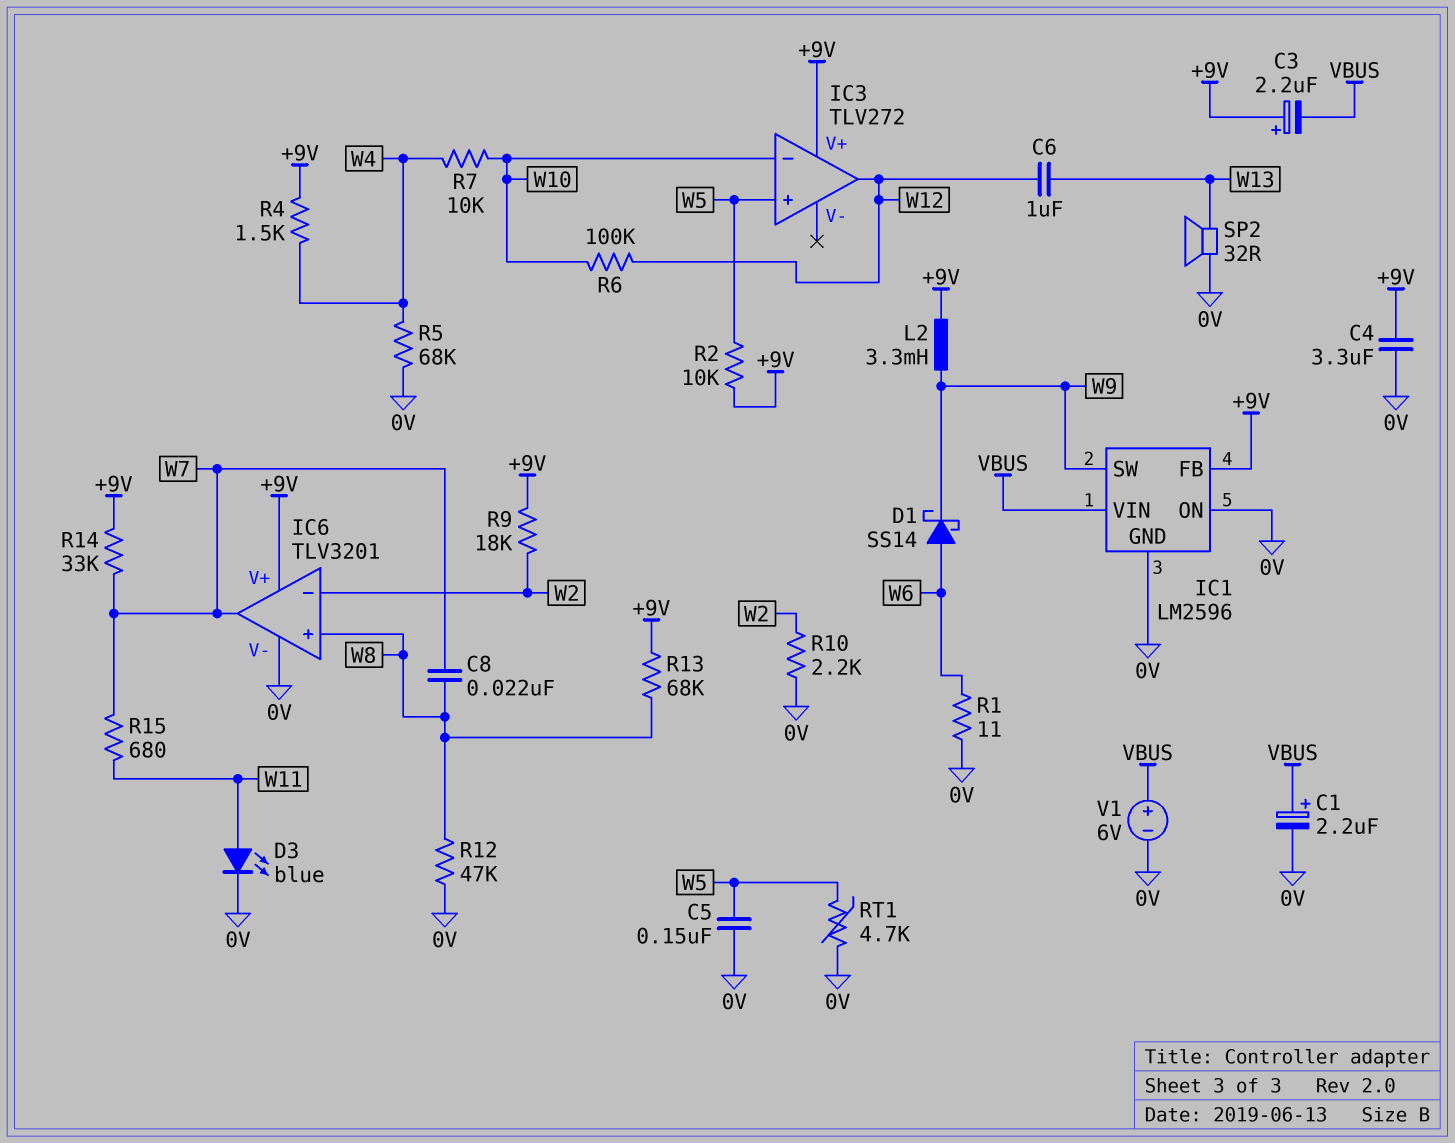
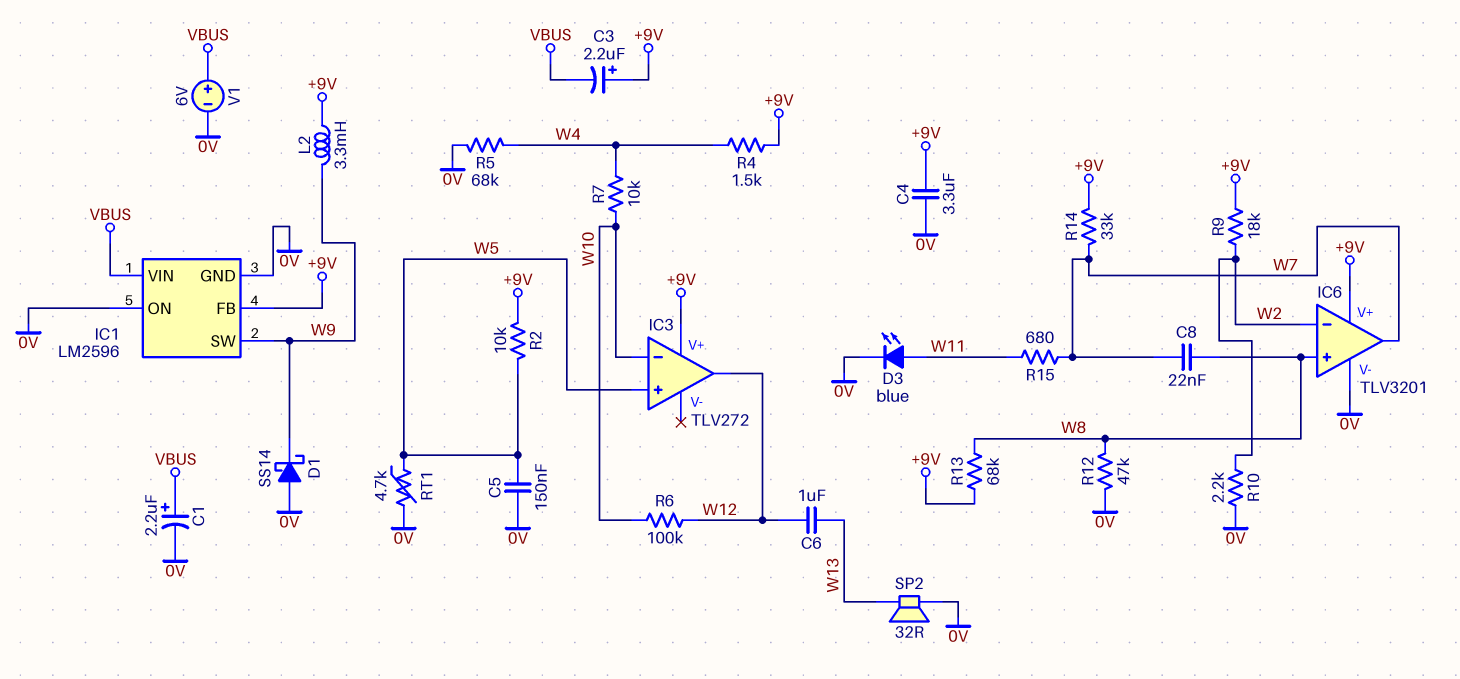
D1: schottky SS14 (A W6, K W9) -> schottky SS14 (A 0V, K W9)
R1: 11 (0V, W6) -> none

